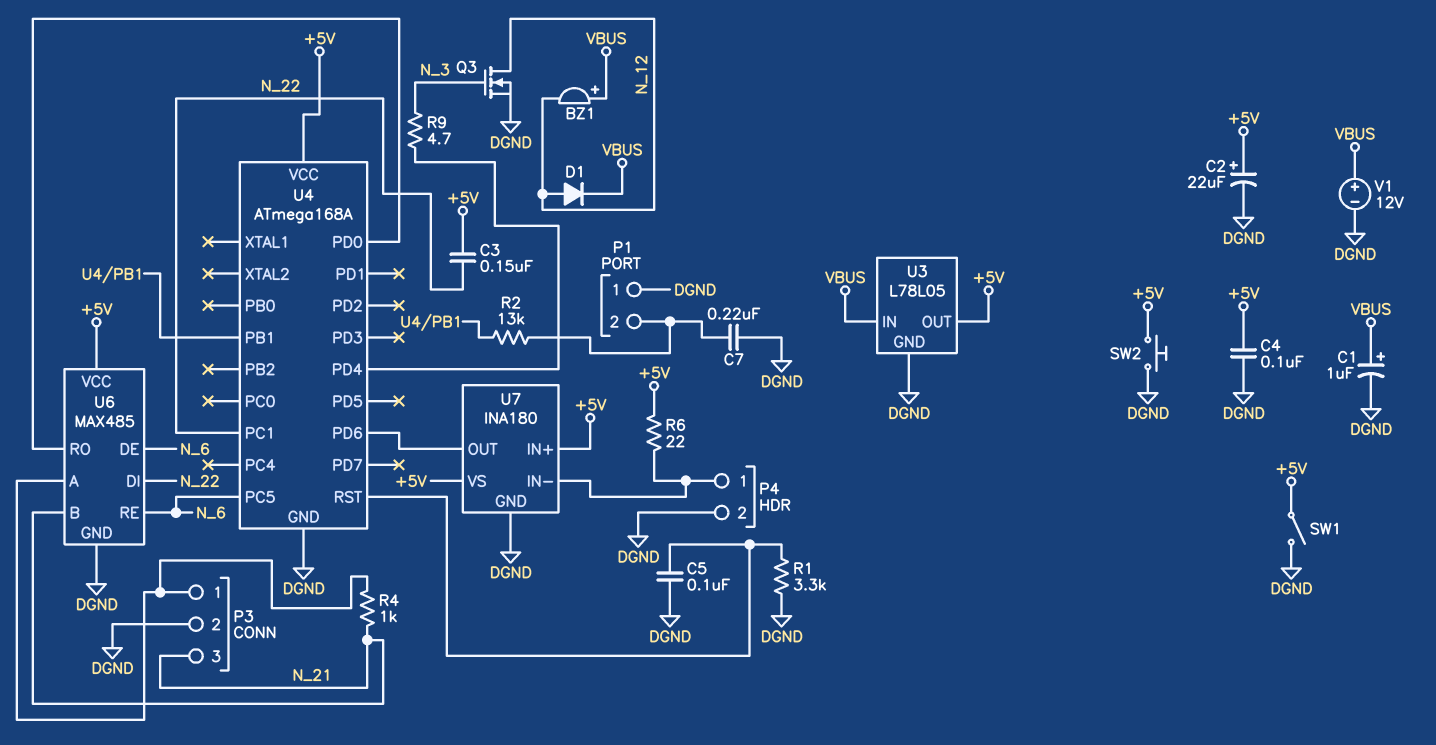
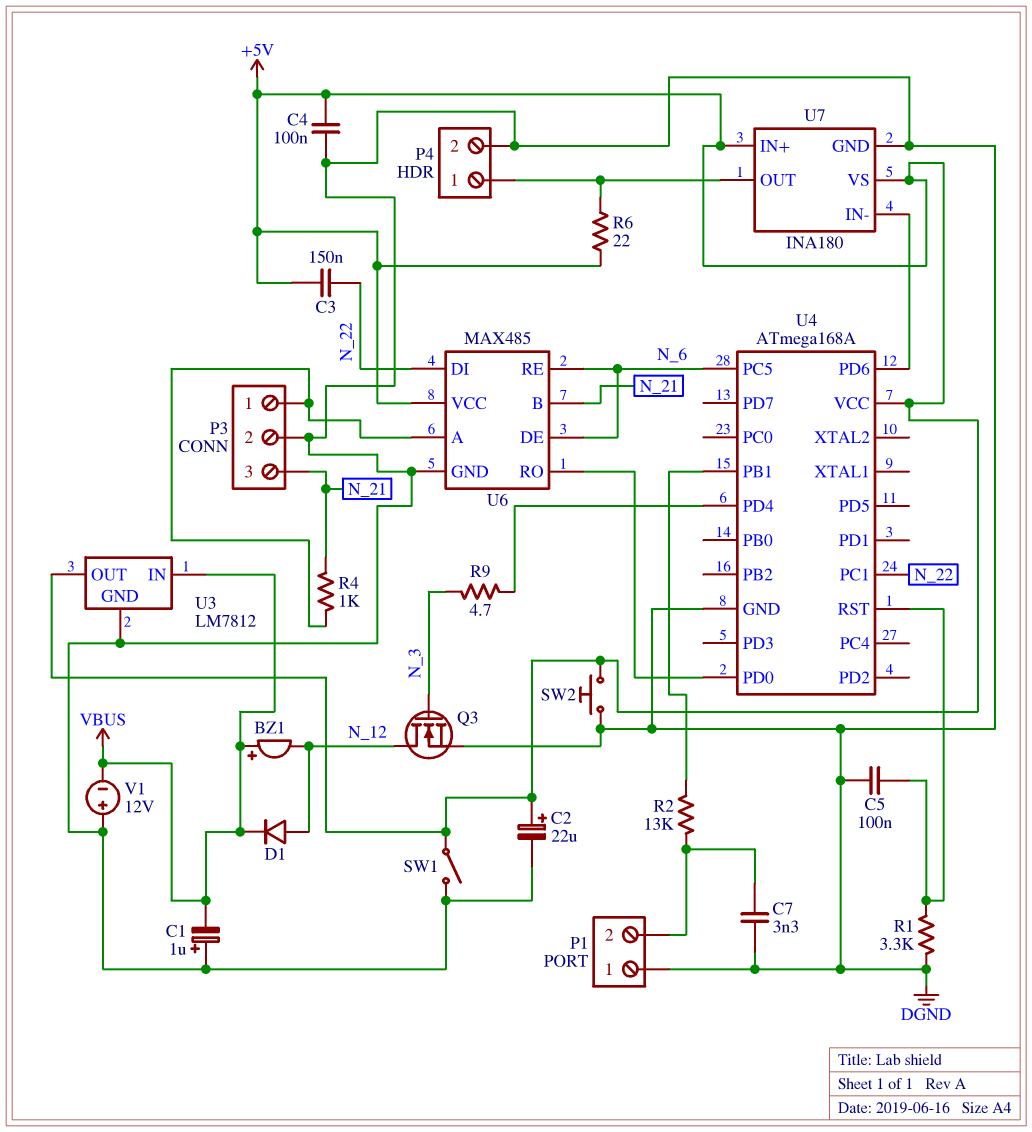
C1: 1uF (plus VBUS, minus DGND) -> 1uF (plus DGND, minus VBUS)
C7: 220nF (DGND, P1/2) -> 3.3nF (DGND, P1/2)
U3: L78L05 -> LM7812
U7 pin IN-: P4/1 -> U4/PD6
U7 pin OUT: U4/PD6 -> P4/1
V1: 12V (plus VBUS, minus DGND) -> 12V (plus DGND, minus VBUS)

